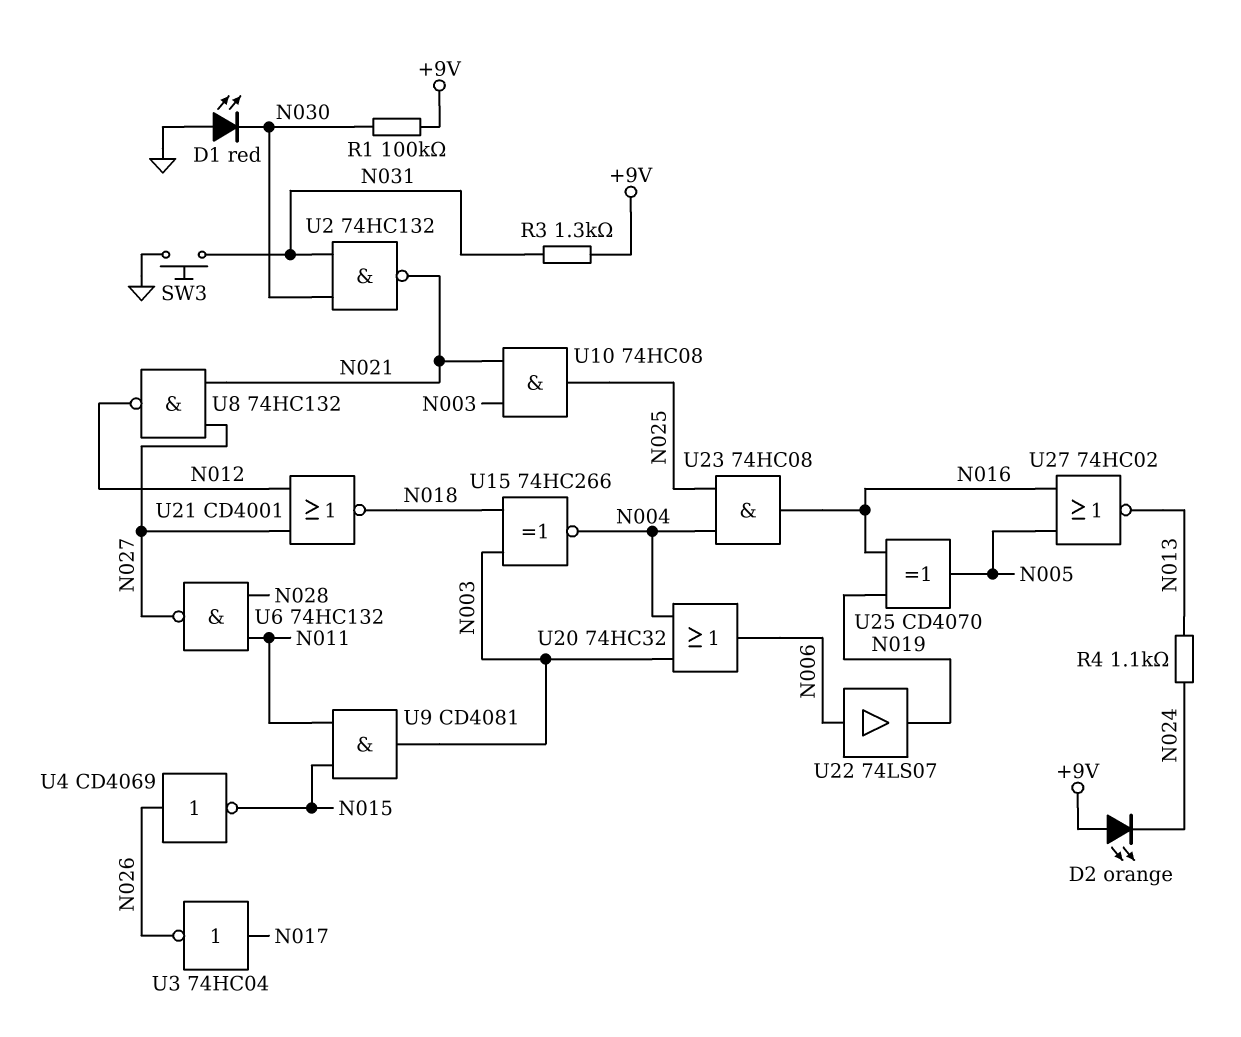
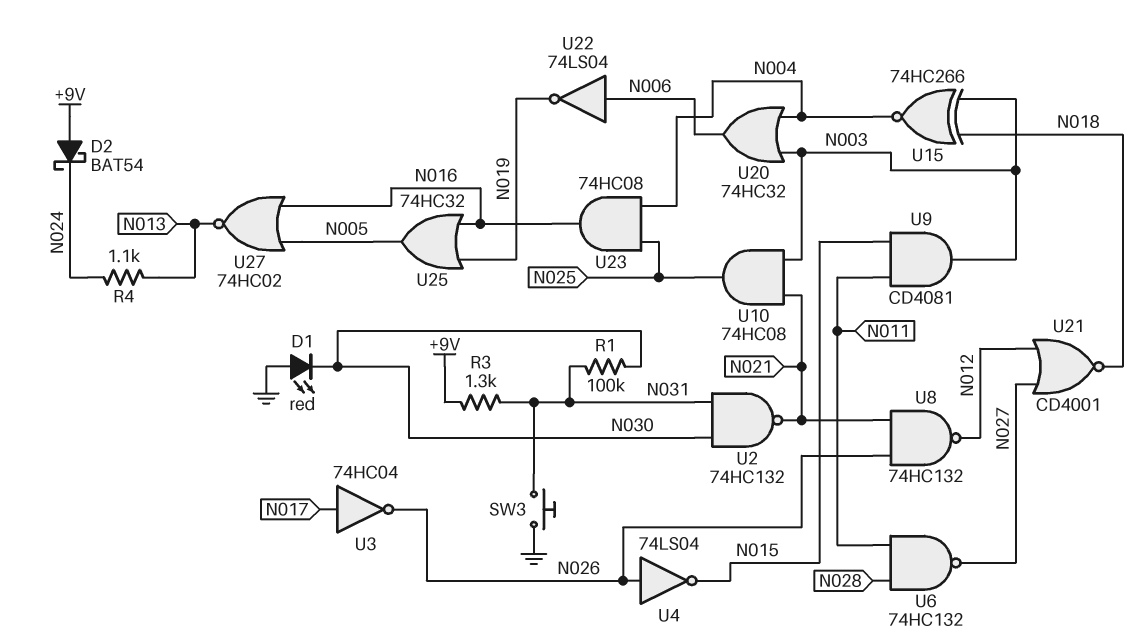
D2: LED orange (A +9V, K N024) -> schottky BAT54 (A +9V, K N024)
R1: 100k (+9V, N030) -> 100k (N030, N031)
U4: NOT CD4069 (in N026, out N015) -> NOT 74LS04 (in N026, out N015)
U8: NAND 74HC132 (in N021, in N027, out N012) -> NAND 74HC132 (in N021, in N026, out N012)
U22: buffer 74LS07 (in N006, out N019) -> NOT 74LS04 (in N006, out N019)
U25: XOR CD4070 (in N016, in N019, out N005) -> OR 74HC32 (in N016, in N019, out N005)

